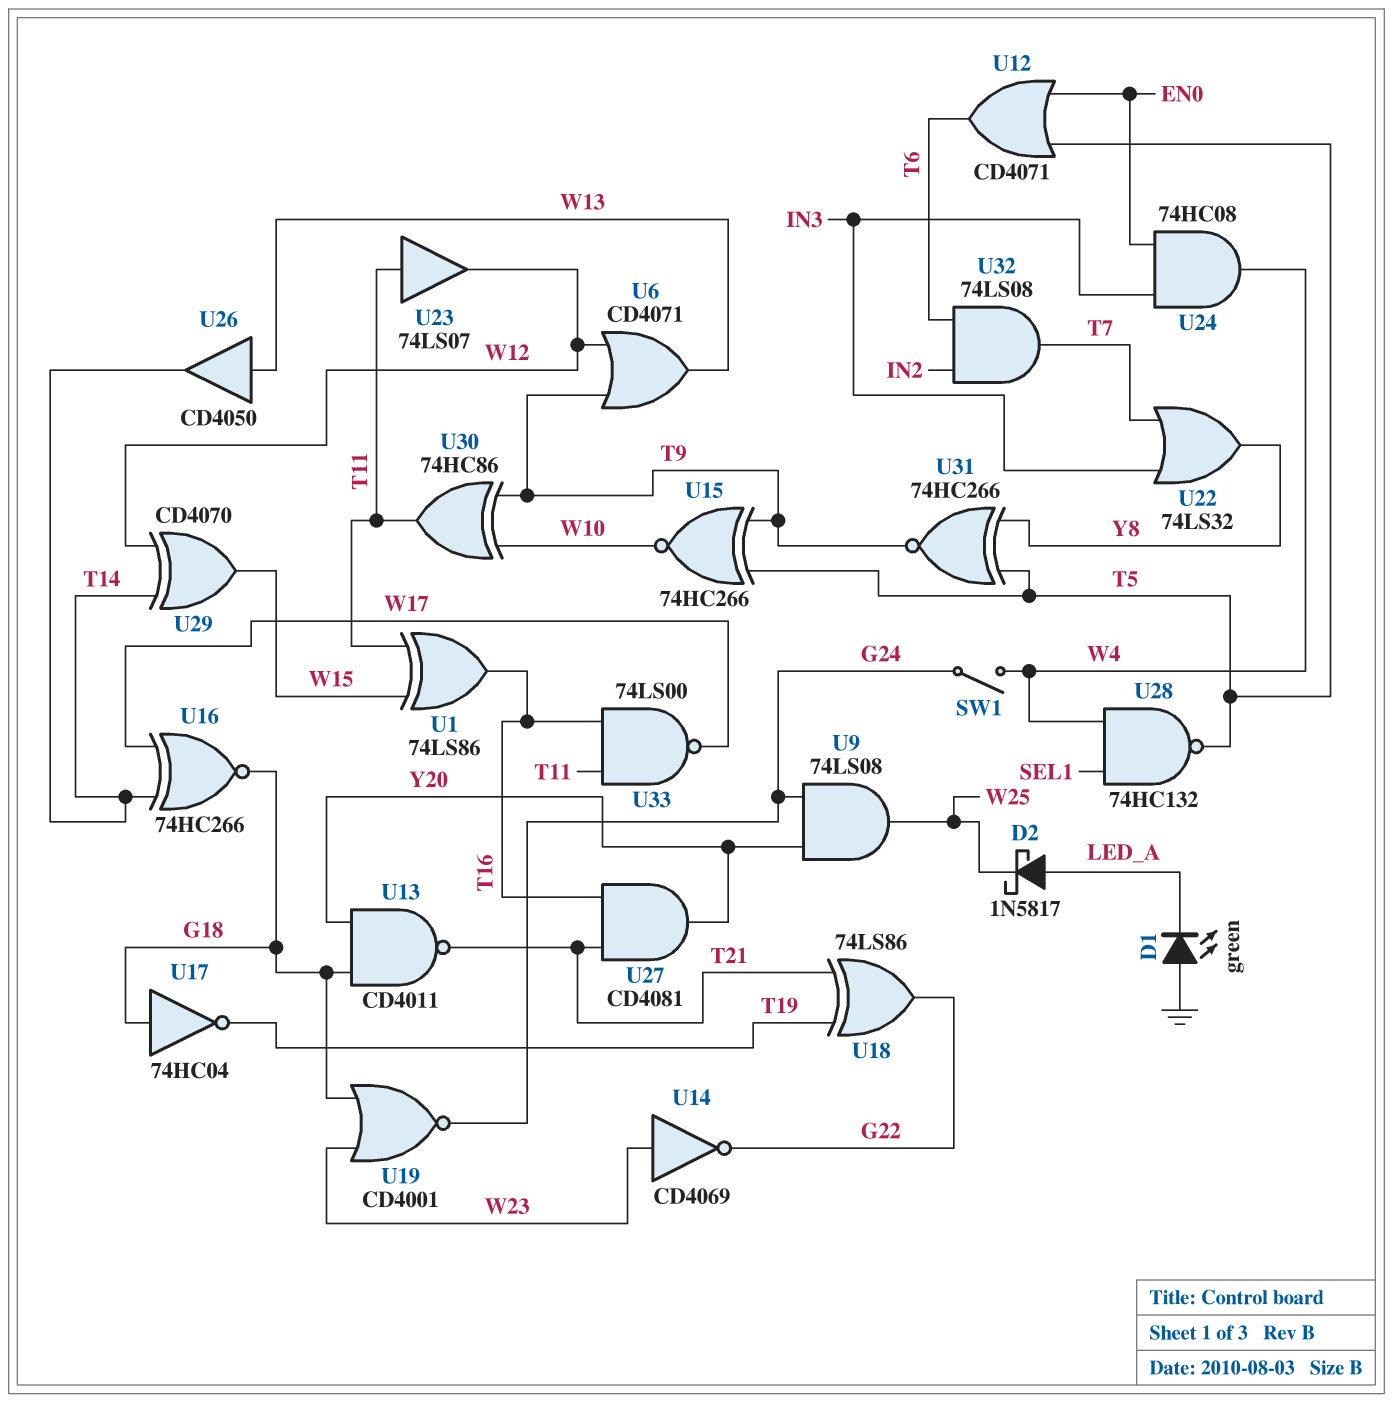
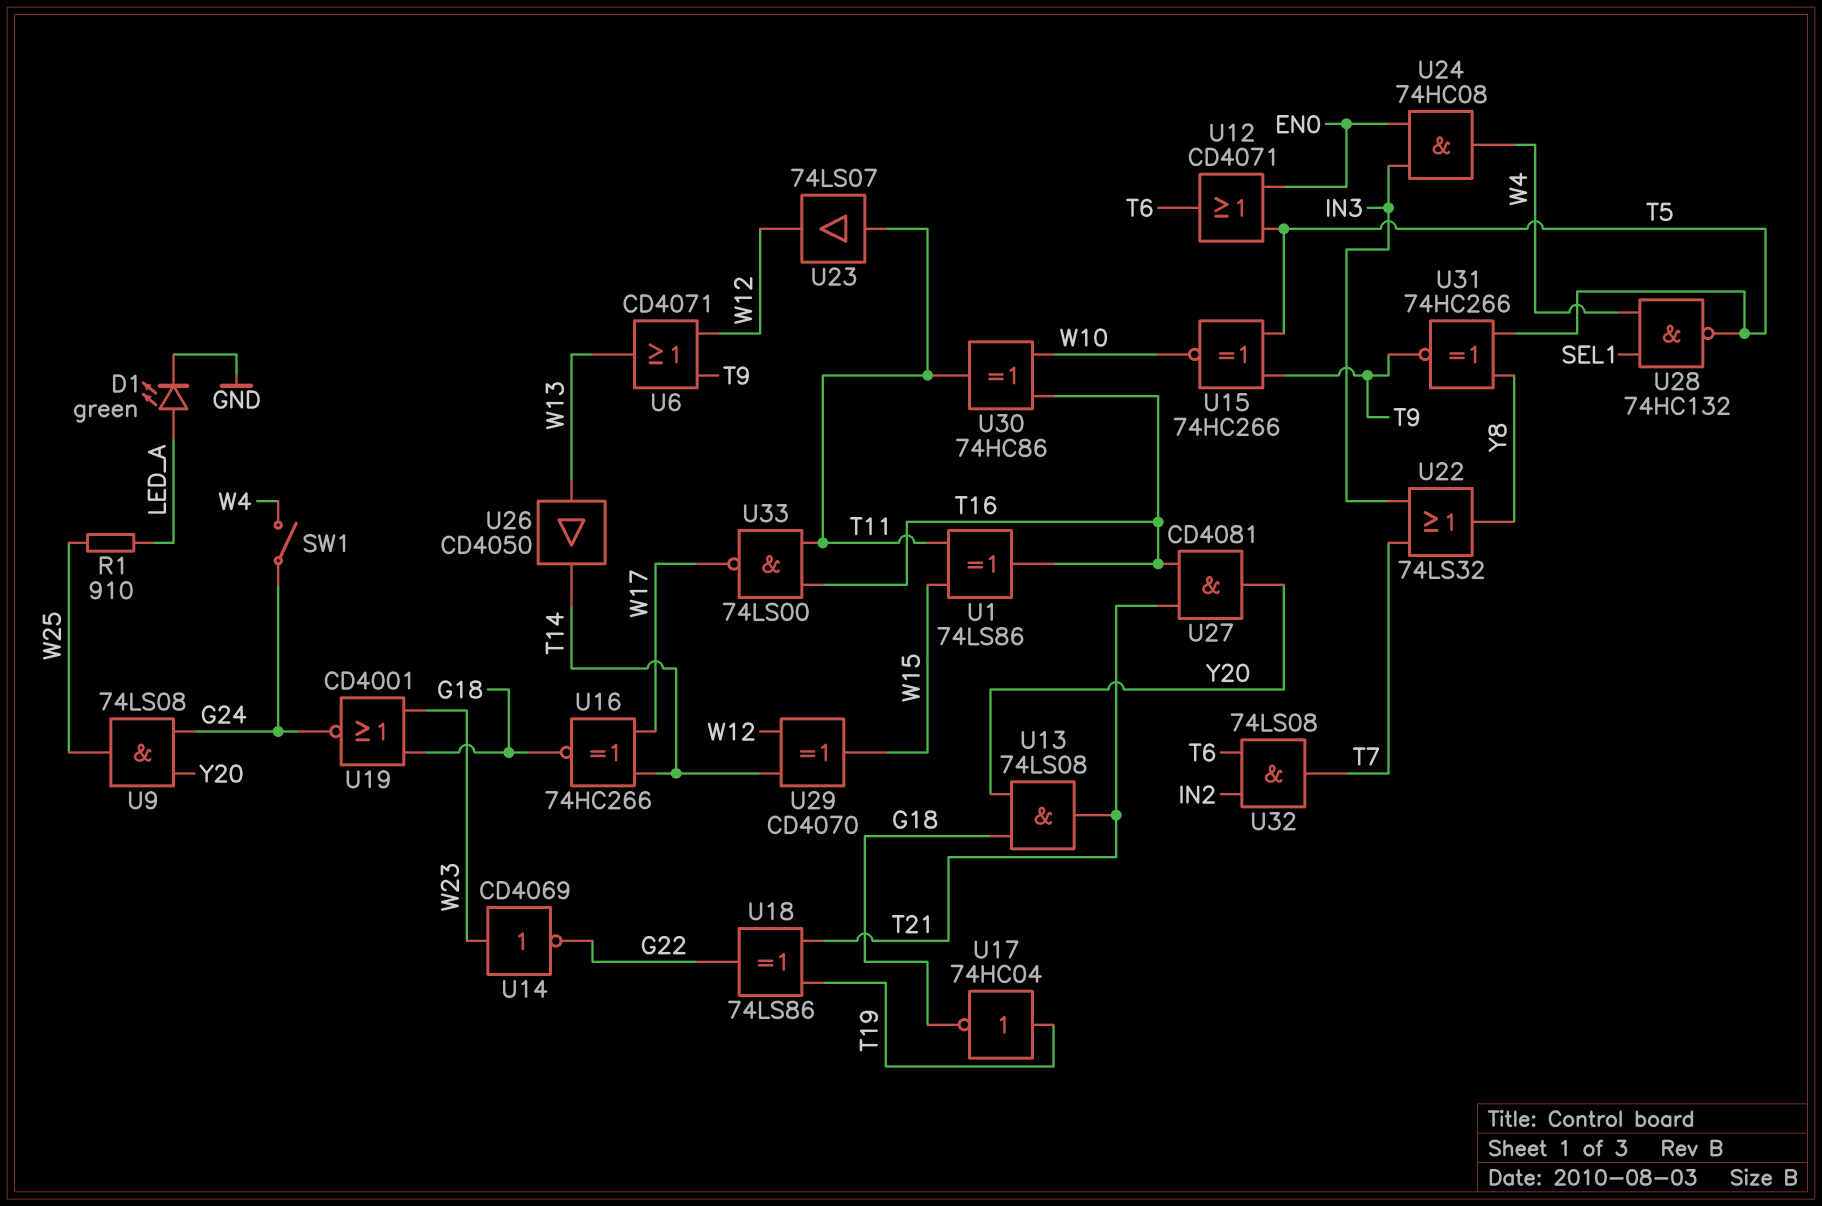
D1: LED green (A GND, K LED_A) -> LED green (A LED_A, K GND)
D2: schottky 1N5817 (A LED_A, K W25) -> none
R1: none -> 910 (LED_A, W25)
U13: NAND CD4011 (in G18, in Y20, out T21) -> AND 74LS08 (in G18, in Y20, out T21)
U17: NOT 74HC04 (in G18, out T19) -> NOT 74HC04 (in T19, out G18)
U30: XOR 74HC86 (in T9, in W10, out T11) -> XOR 74HC86 (in T16, in W10, out T11)

